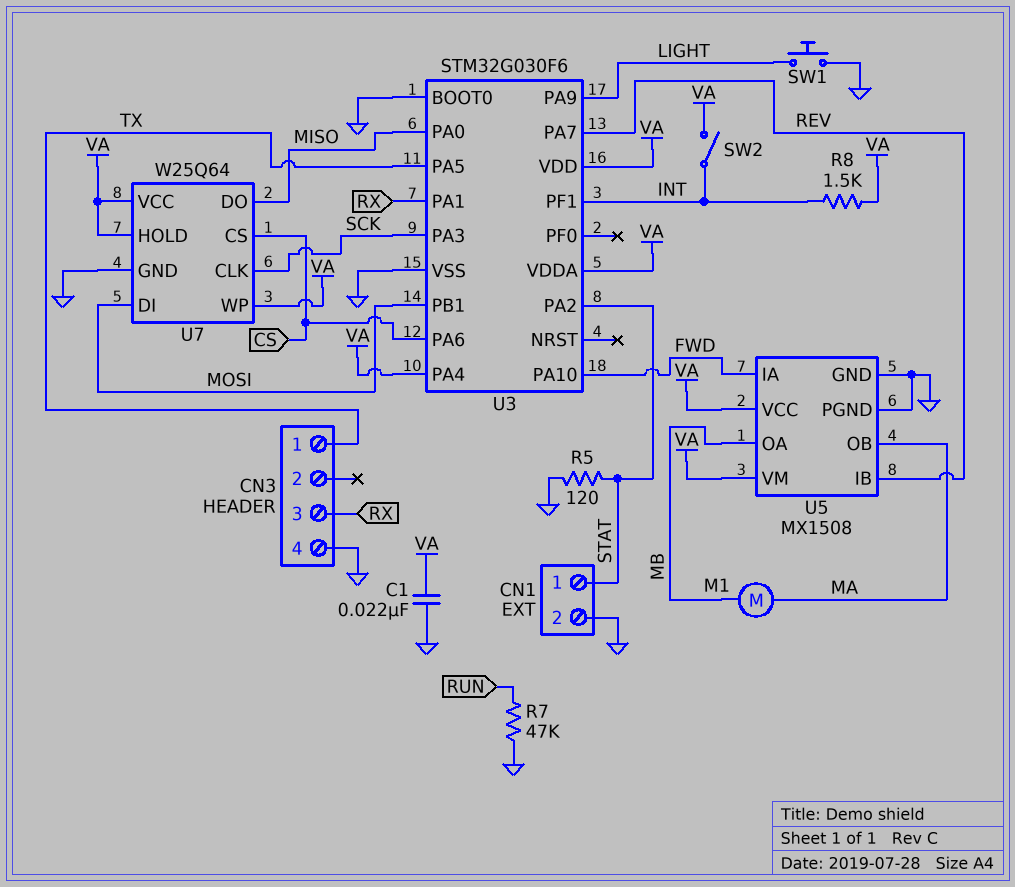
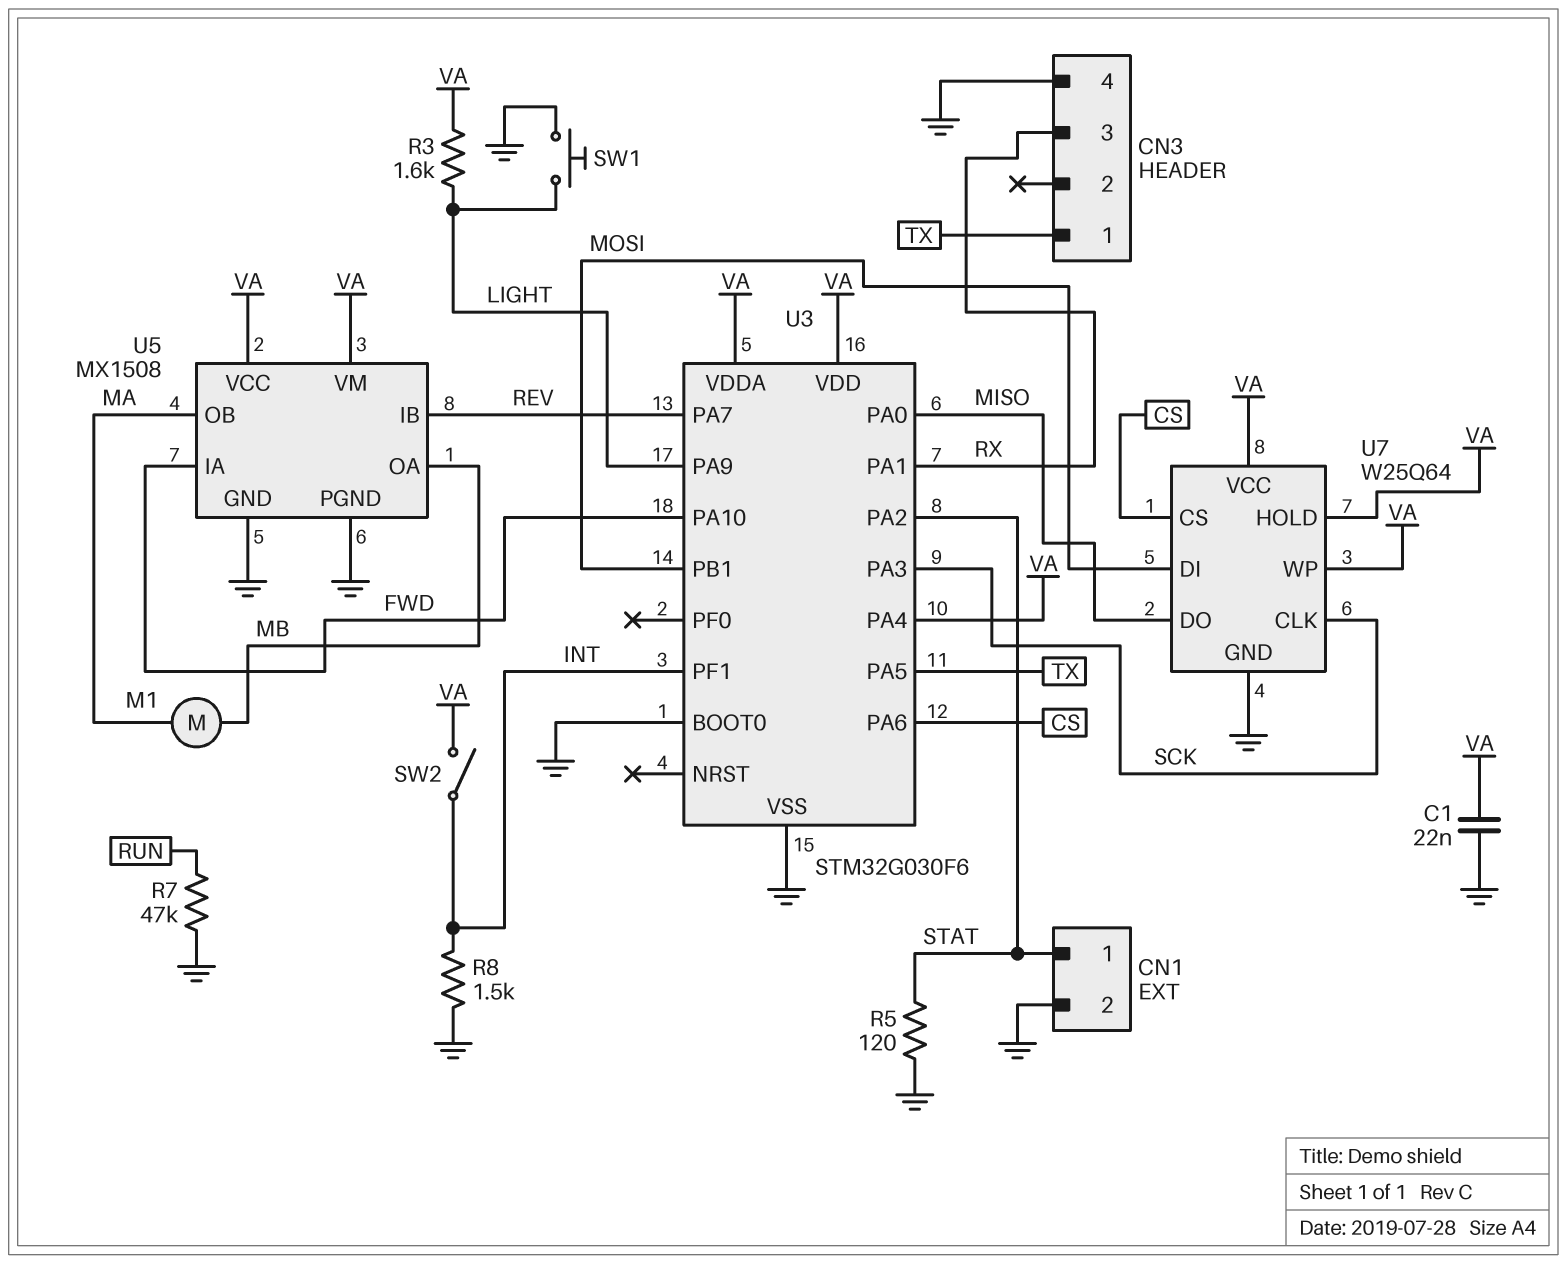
R3: none -> 1.6k (LIGHT, VA)
R8: 1.5k (INT, VA) -> 1.5k (GND, INT)

